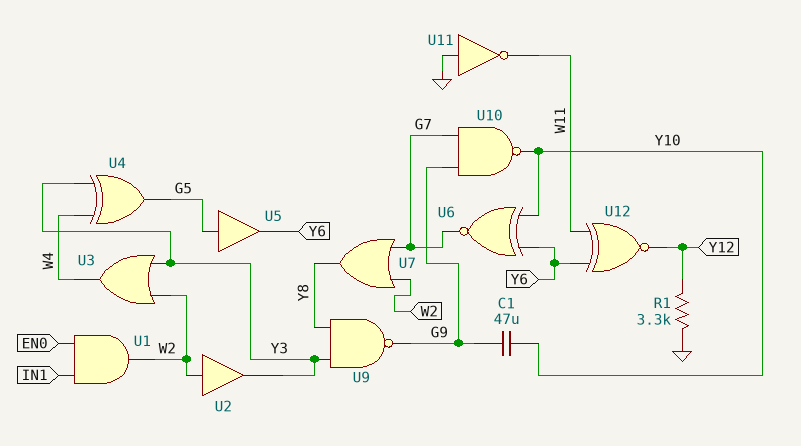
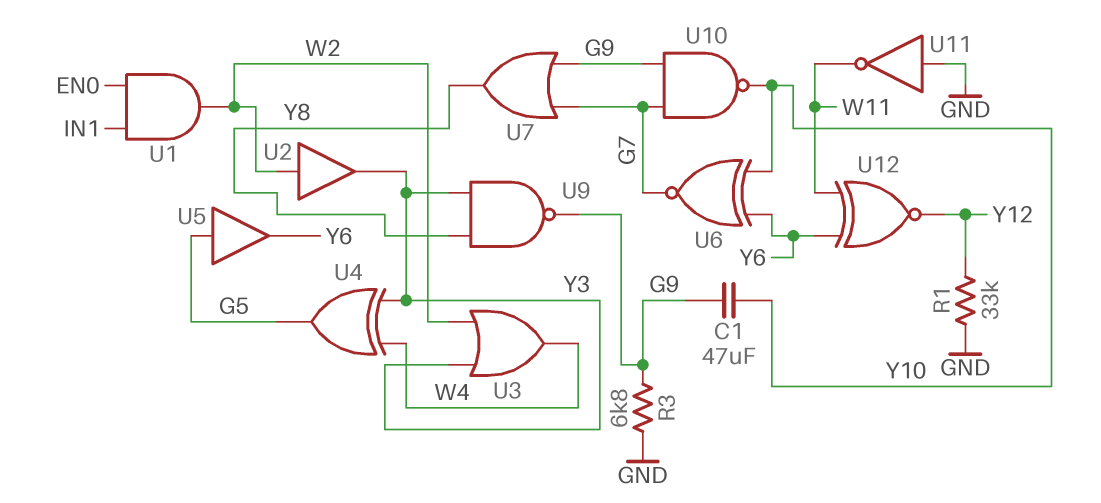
R1: 3.3k (GND, Y12) -> 33k (GND, Y12)
R3: none -> 6.8k (G9, GND)
U7: OR (in G7, in W2, out Y8) -> OR (in G7, in G9, out Y8)

